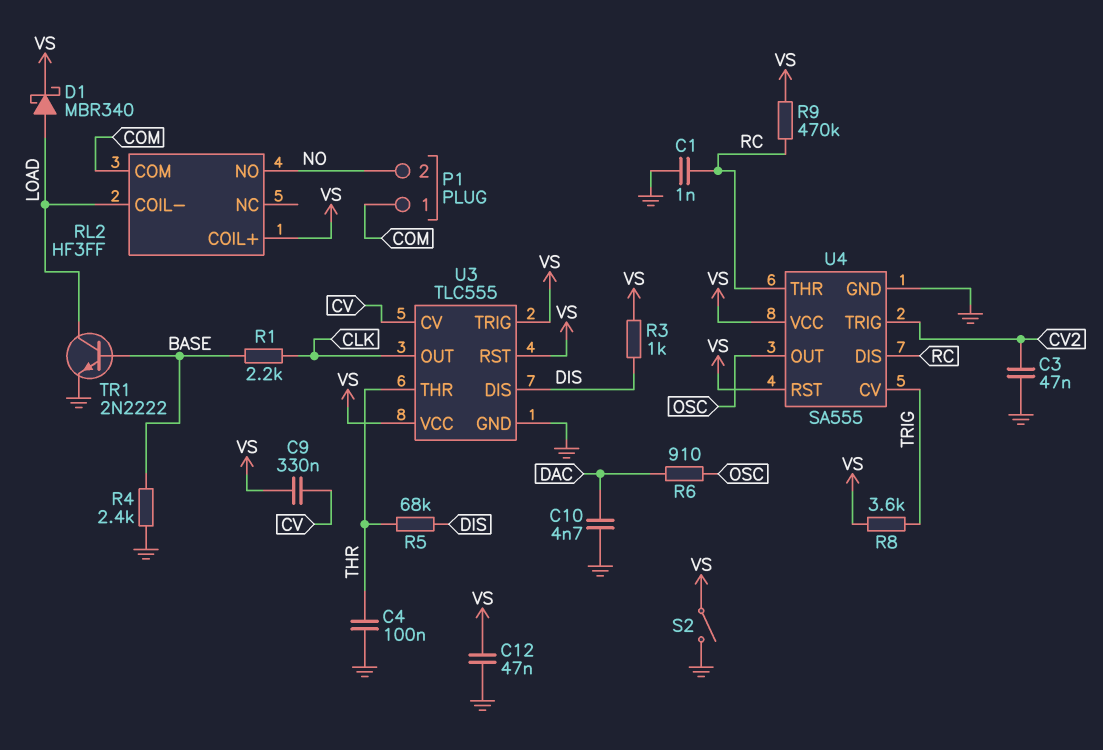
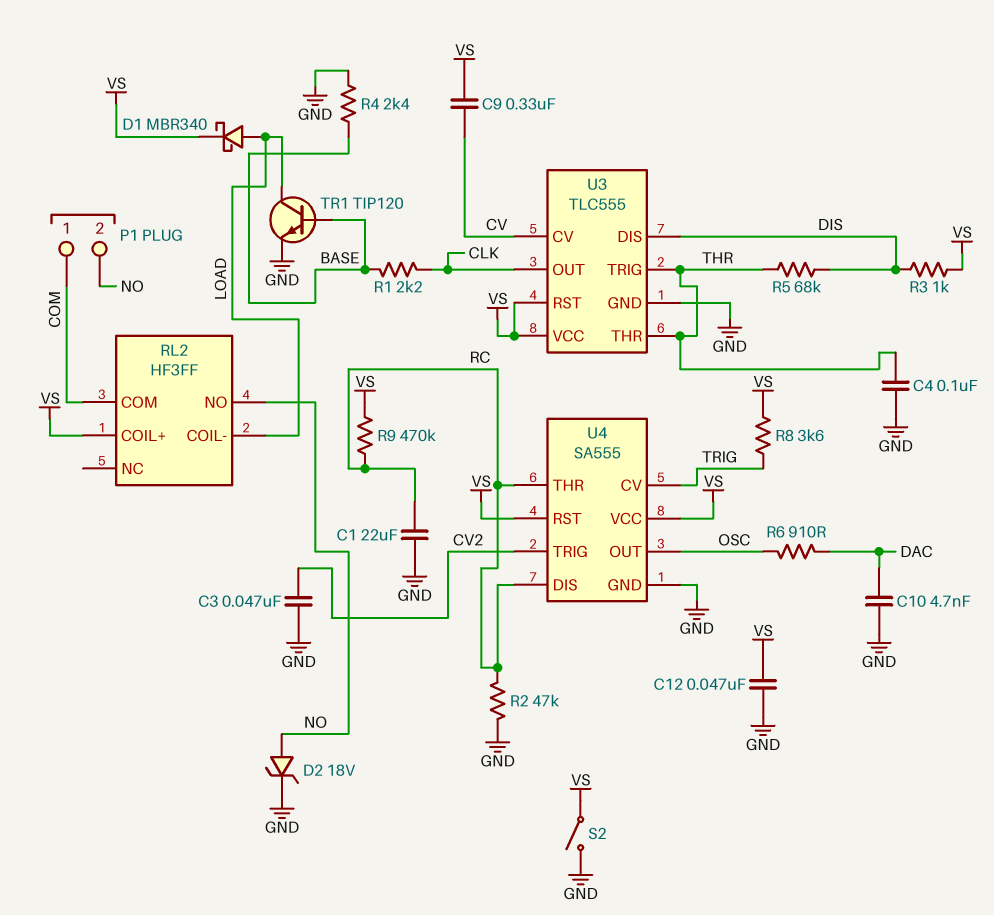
C1: 1nF (GND, RC) -> 22uF (GND, RC)
D2: none -> zener 18V (A NO, K GND)
R2: none -> 47k (GND, RC)
TR1: NPN 2N2222 (B BASE, C LOAD, E GND) -> NPN TIP120 (B BASE, C LOAD, E GND)
U3 pin TRIG: VS -> THR

